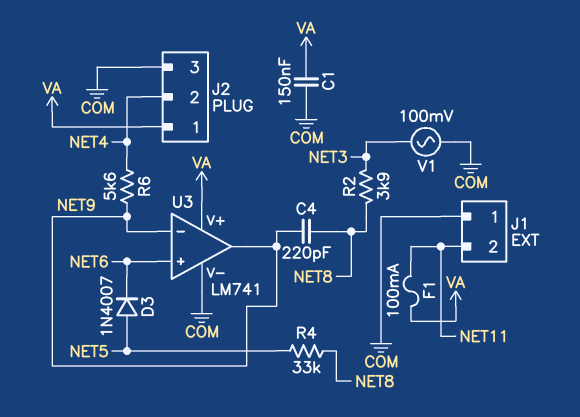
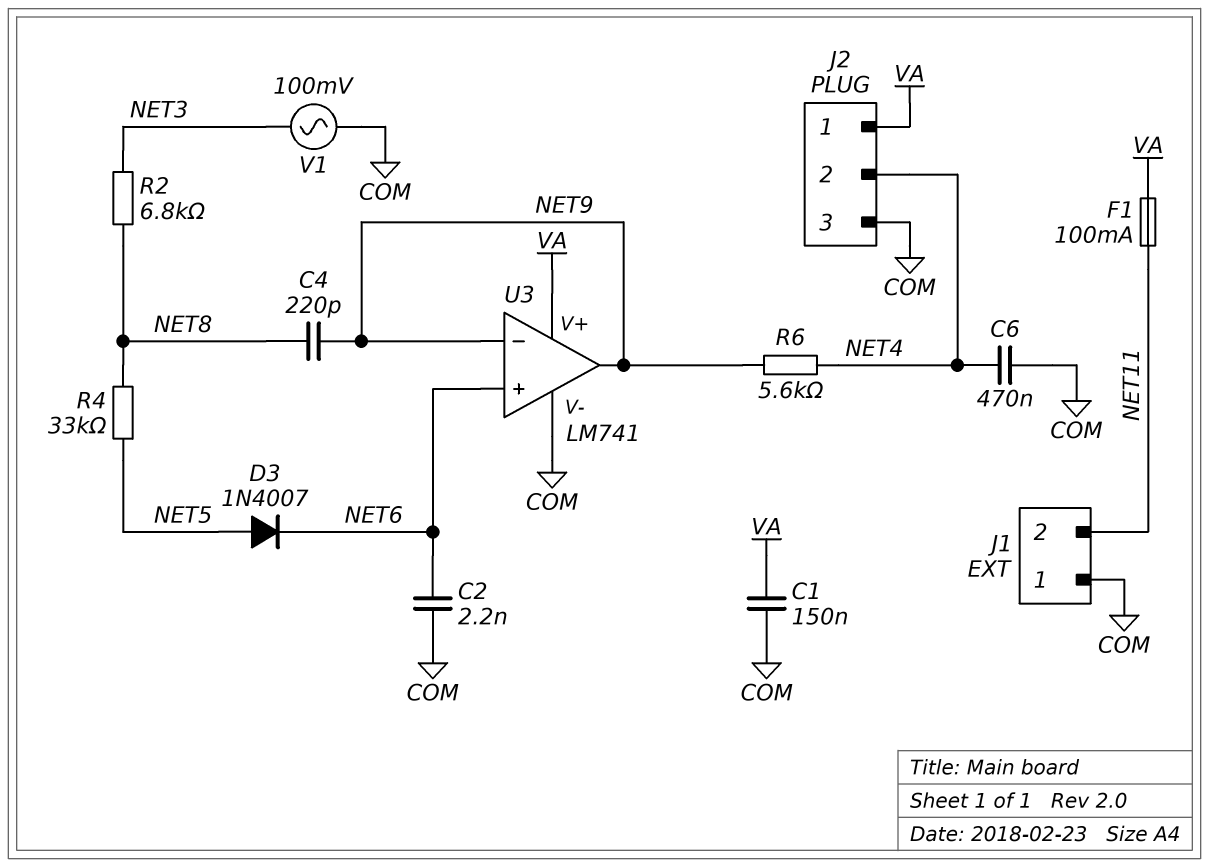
C2: none -> 2.2nF (COM, NET6)
C6: none -> 470nF (COM, NET4)
R2: 3.9k (NET3, NET8) -> 6.8k (NET3, NET8)

